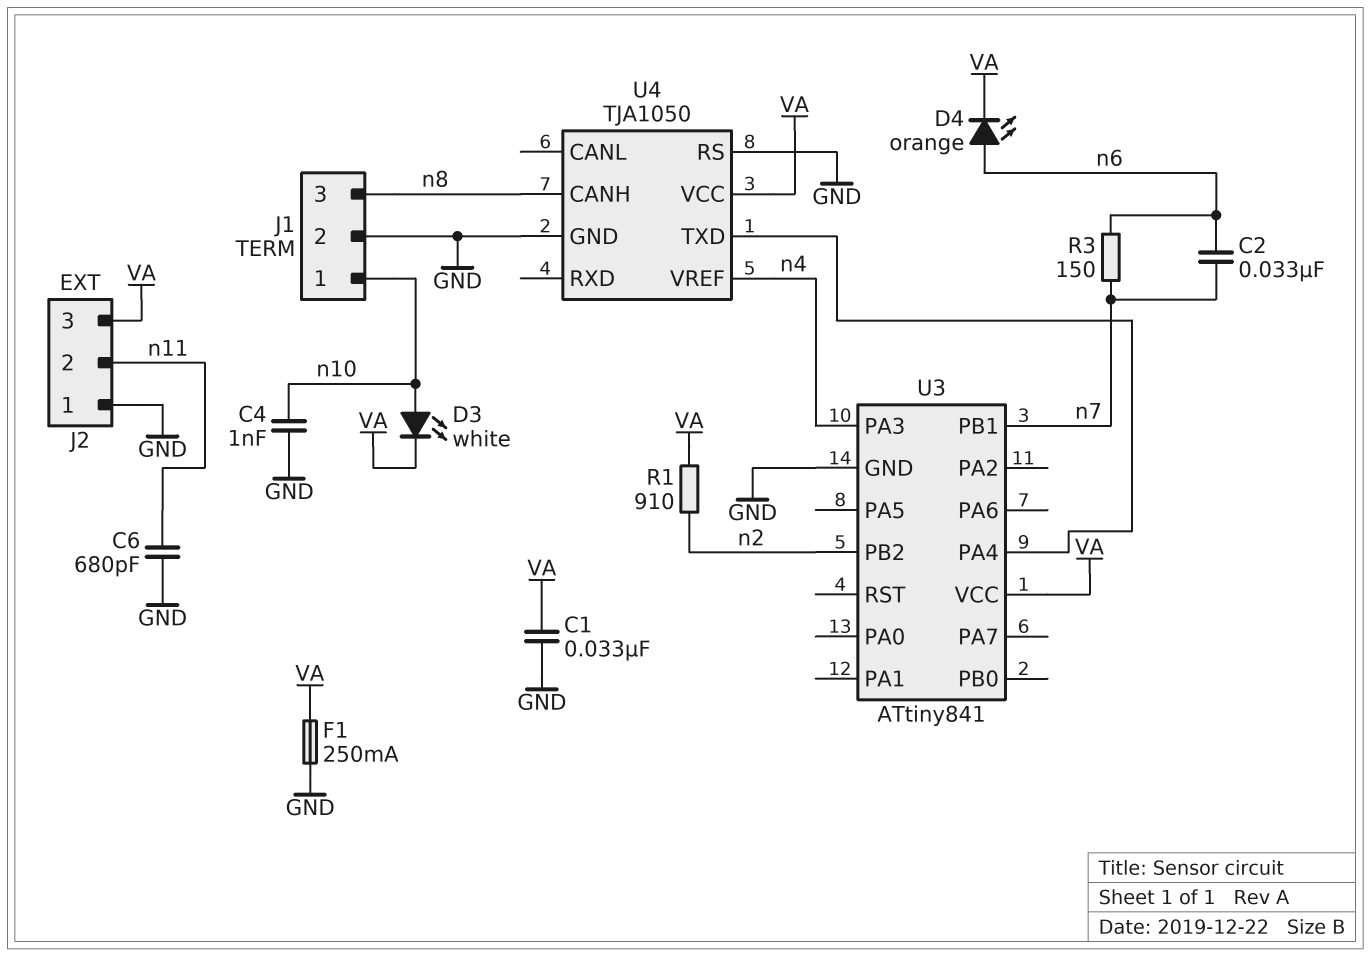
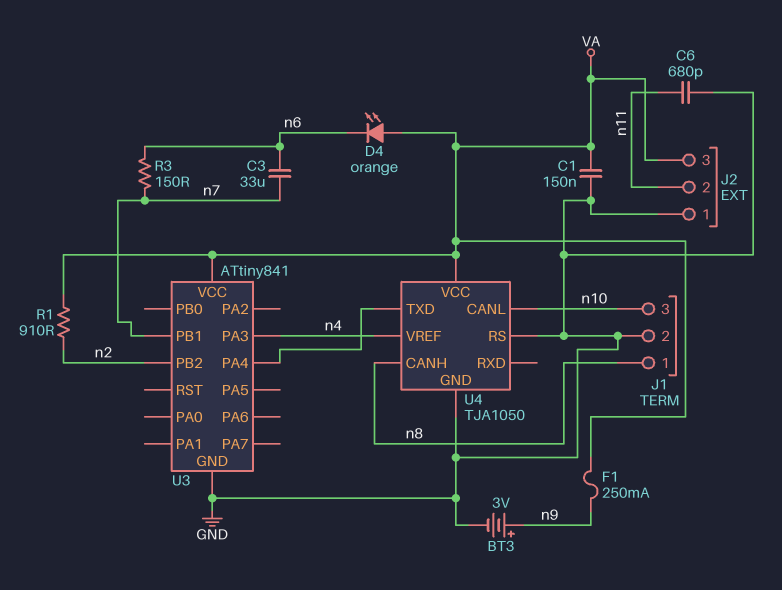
BT3: none -> 3V (plus n9, minus GND)
C1: 33nF (GND, VA) -> 150nF (GND, VA)
C2: 33nF (n6, n7) -> none
C3: none -> 33uF (n6, n7)
C4: 1nF (GND, n10) -> none
D3: LED white (A n10, K VA) -> none
D4: LED orange (A n6, K VA) -> LED orange (A VA, K n6)
F1: 250mA (GND, VA) -> 250mA (VA, n9)
J1 pin 1: n10 -> n8
J1 pin 3: n8 -> n10
U4 pin CANL: none -> n10

